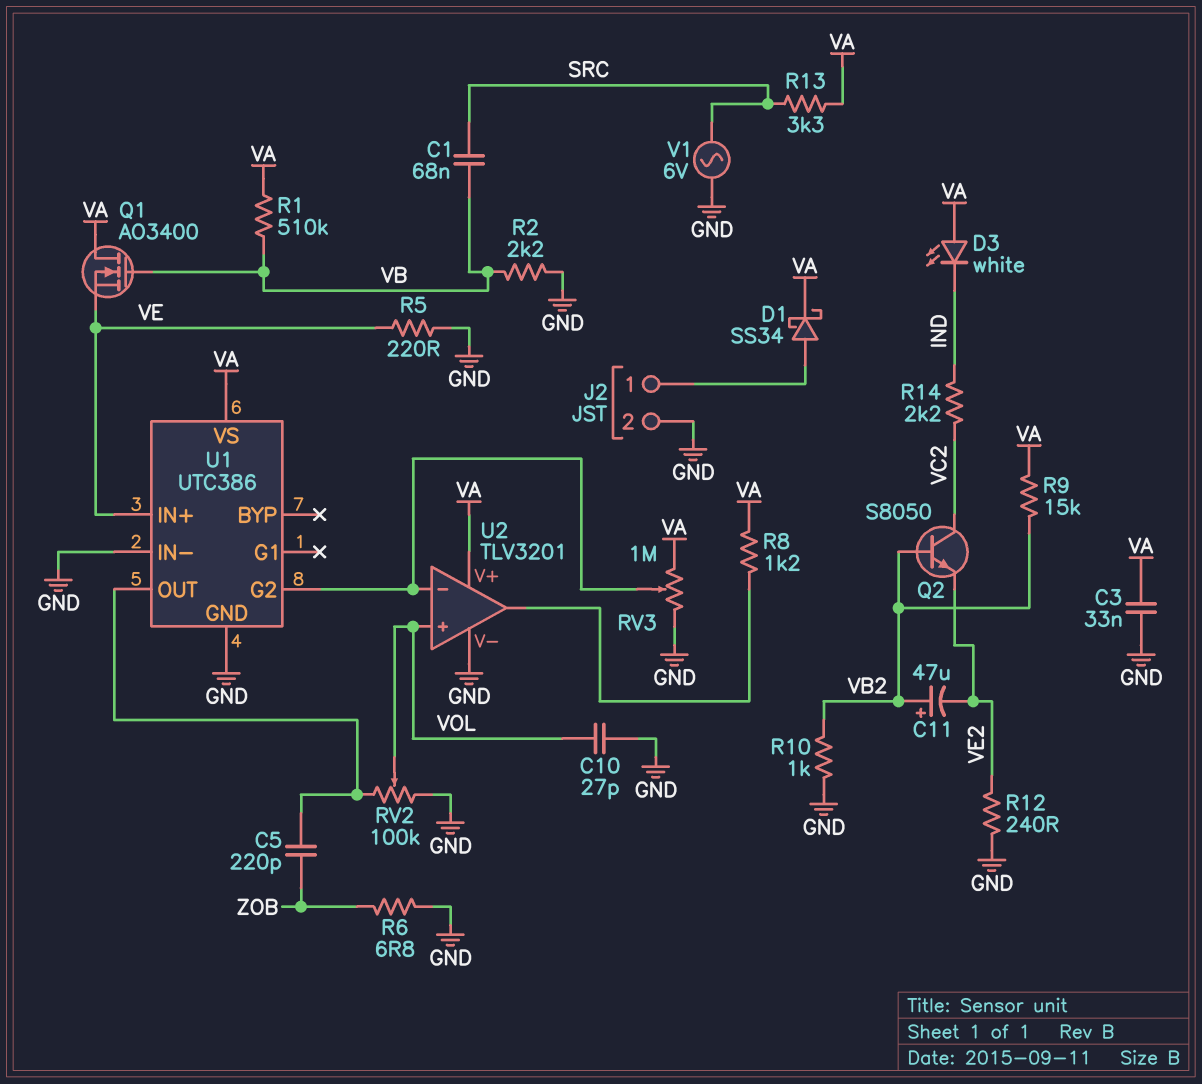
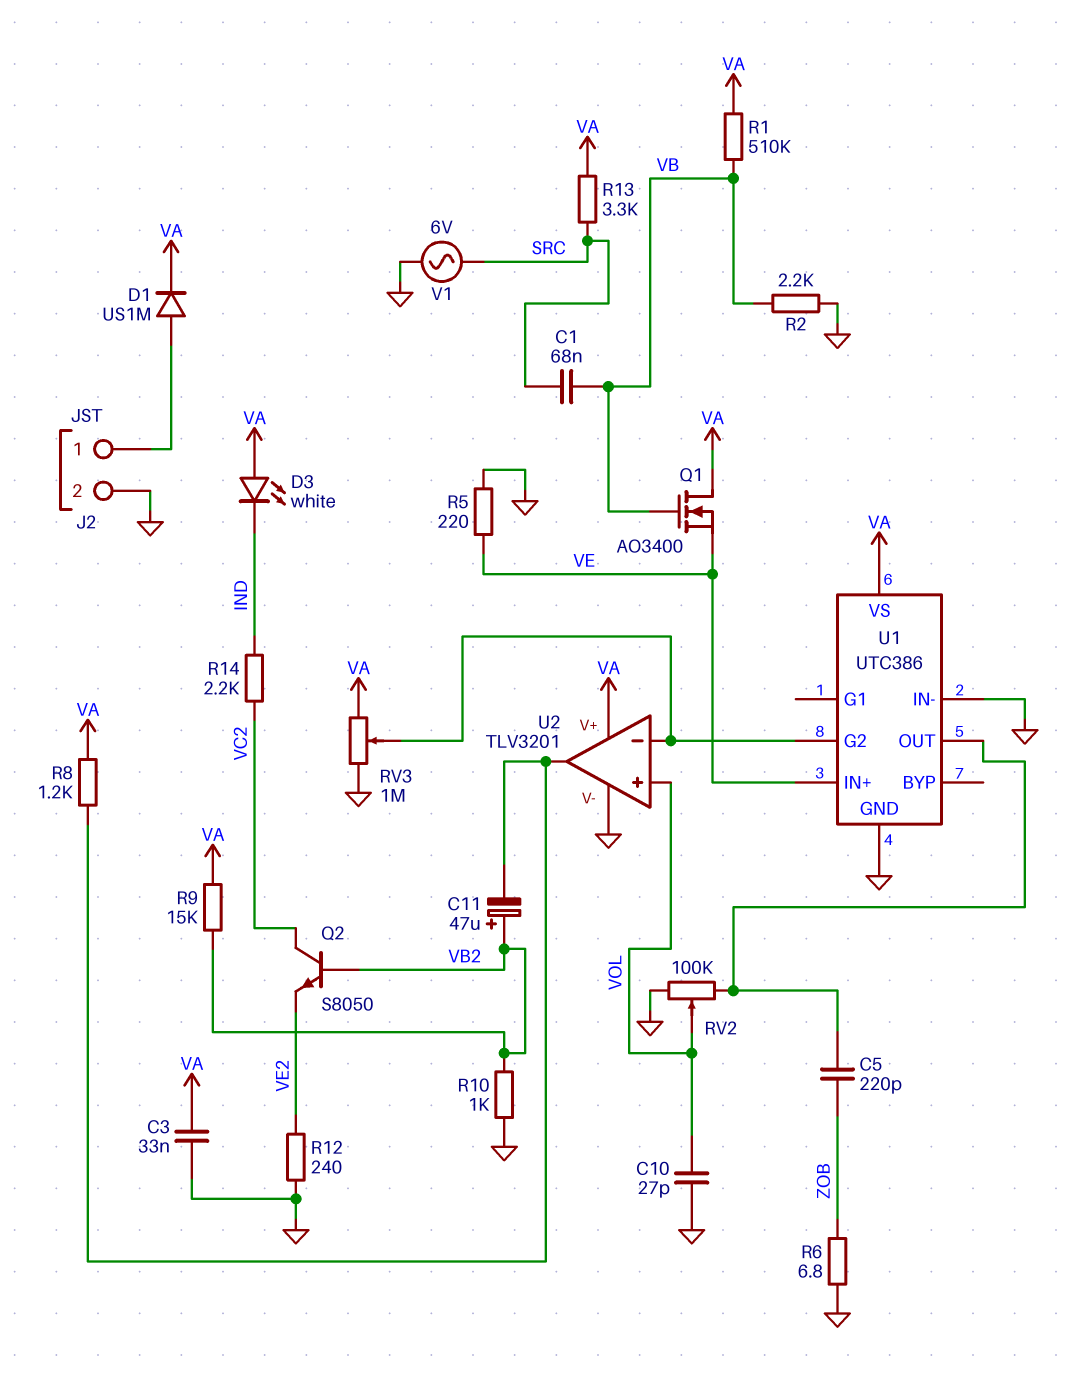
C11: 47uF (plus VB2, minus VE2) -> 47uF (plus VB2, minus U2/out)
D1: schottky SS34 (A J2/1, K VA) -> diode US1M (A J2/1, K VA)

